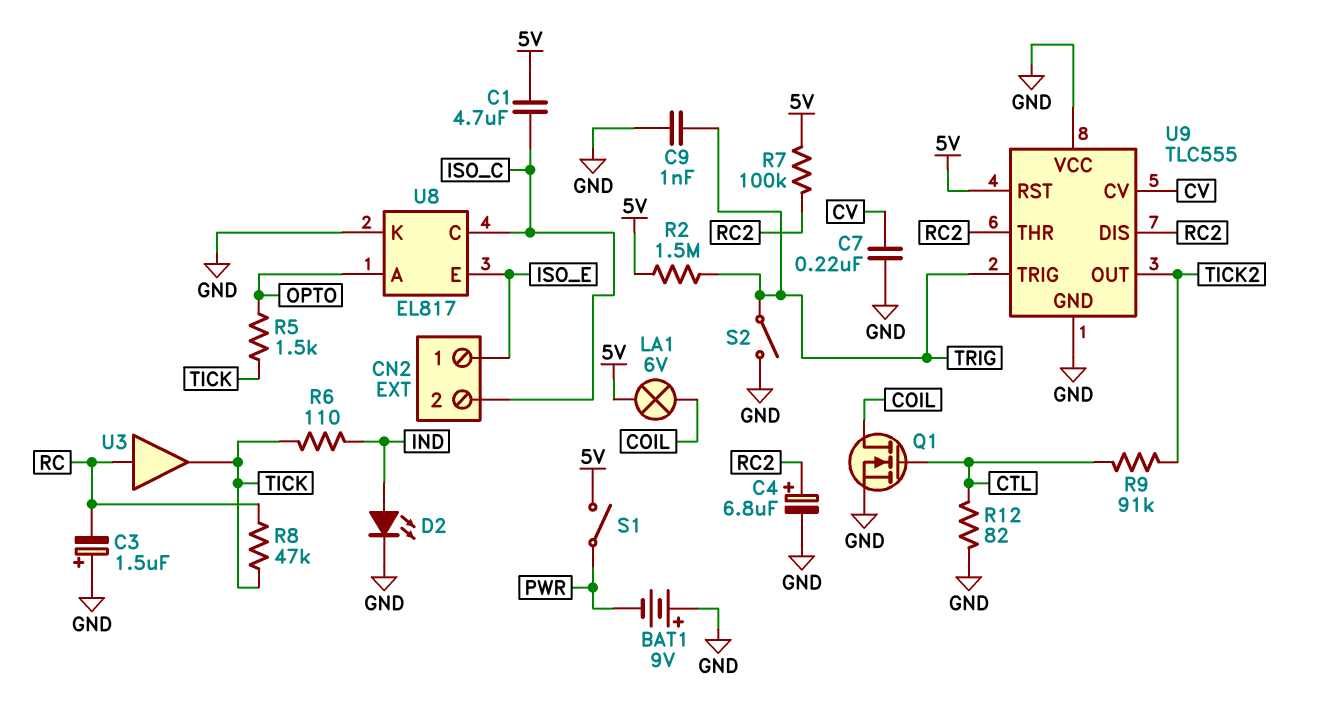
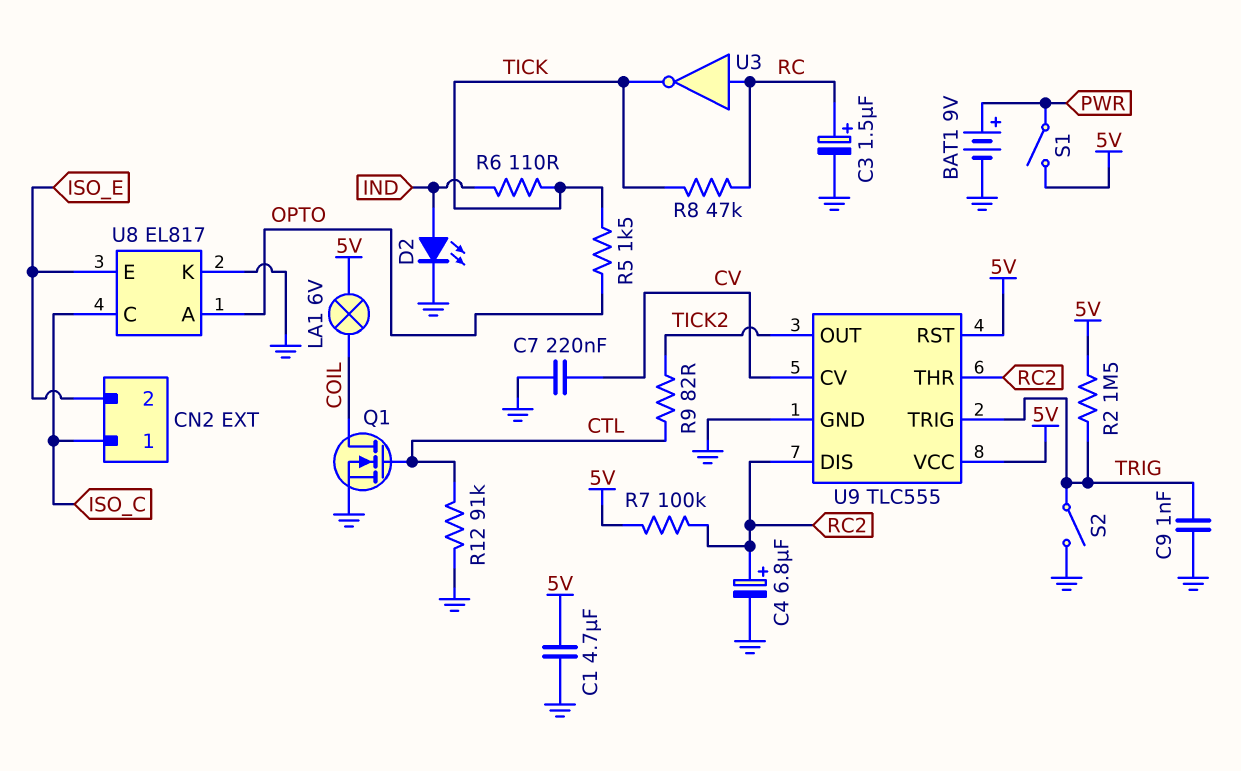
BAT1: 9V (plus GND, minus PWR) -> 9V (plus PWR, minus GND)
C1: 4.7uF (5V, ISO_C) -> 4.7uF (5V, GND)
C3: 1.5uF (plus GND, minus RC) -> 1.5uF (plus RC, minus GND)
CN2 pin 1: ISO_E -> ISO_C
CN2 pin 2: ISO_C -> ISO_E
R9: 91k (CTL, TICK2) -> 82 (CTL, TICK2)
R12: 82 (CTL, GND) -> 91k (CTL, GND)
U3: buffer (in RC, out TICK) -> NOT (in RC, out TICK)
U9 pin VCC: GND -> 5V

